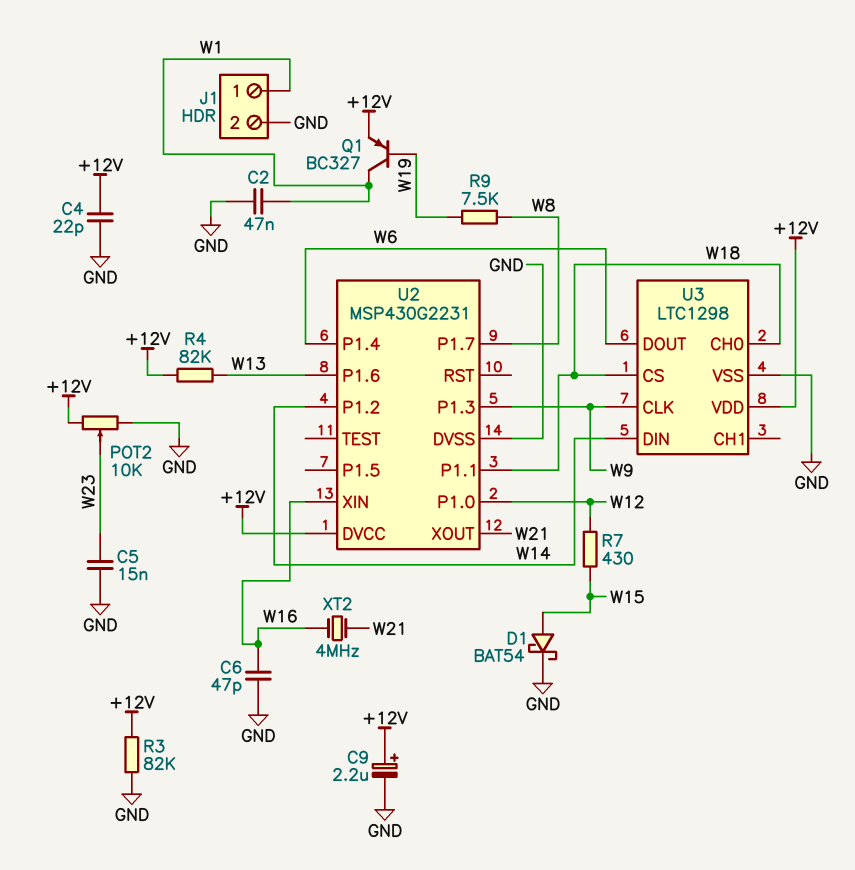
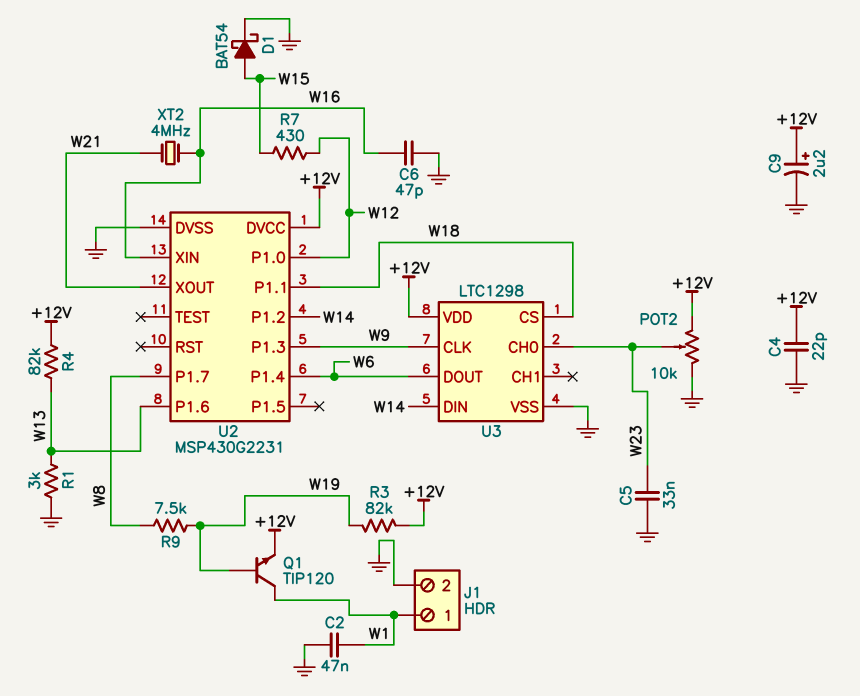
C5: 15nF (GND, W23) -> 33nF (GND, W23)
Q1: PNP BC327 (B W19, C W1, E +12V) -> NPN TIP120 (B W19, C W1, E +12V)
R1: none -> 3k (GND, W13)
R3: 82k (+12V, GND) -> 82k (+12V, W19)
U3 pin CH0: W18 -> W23

